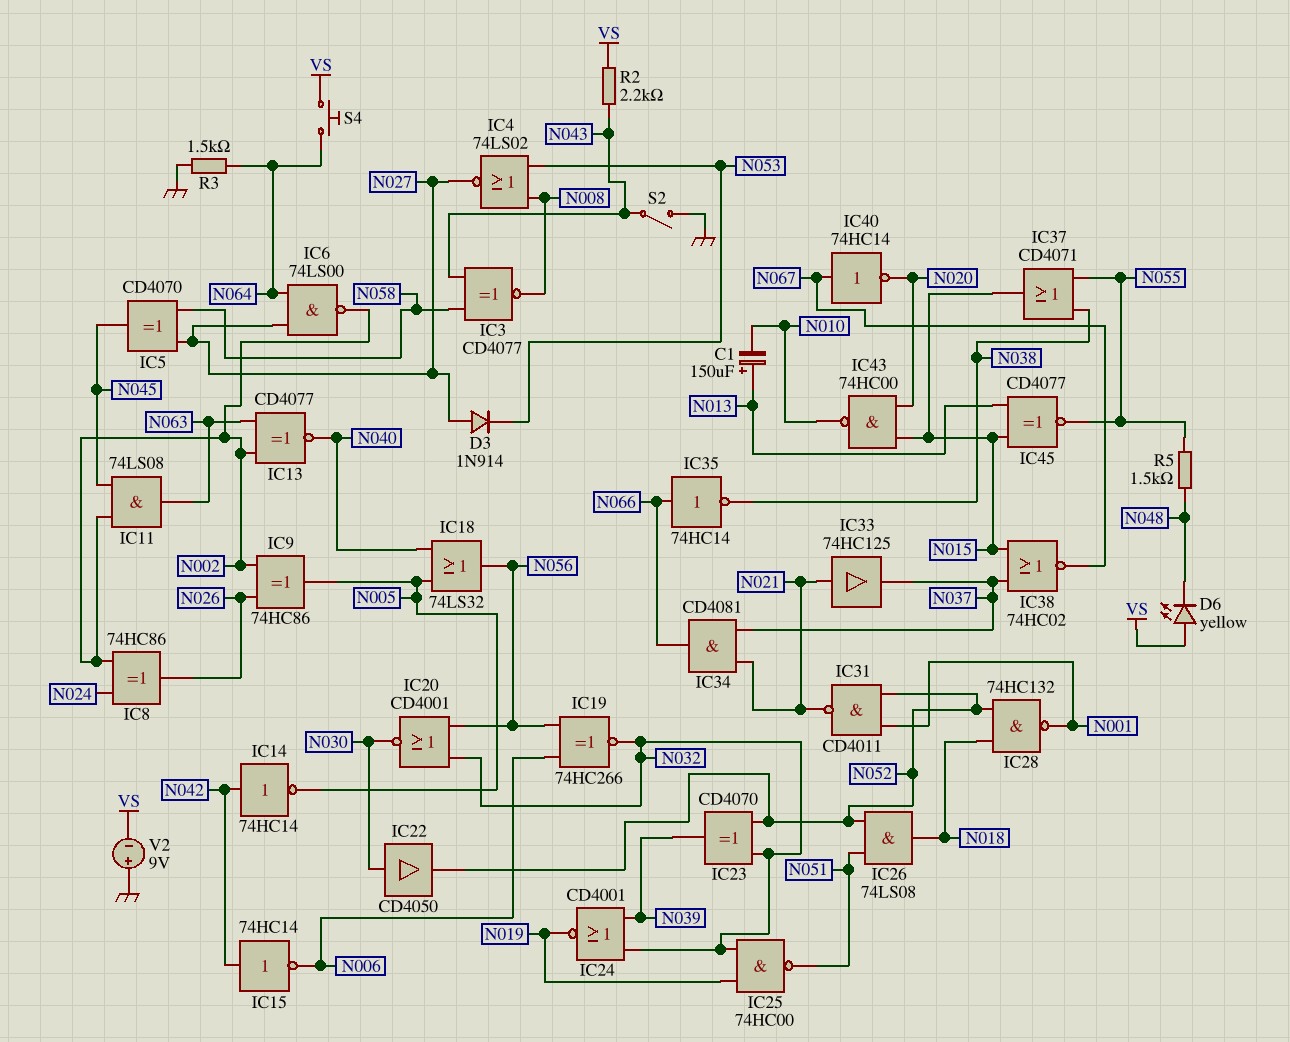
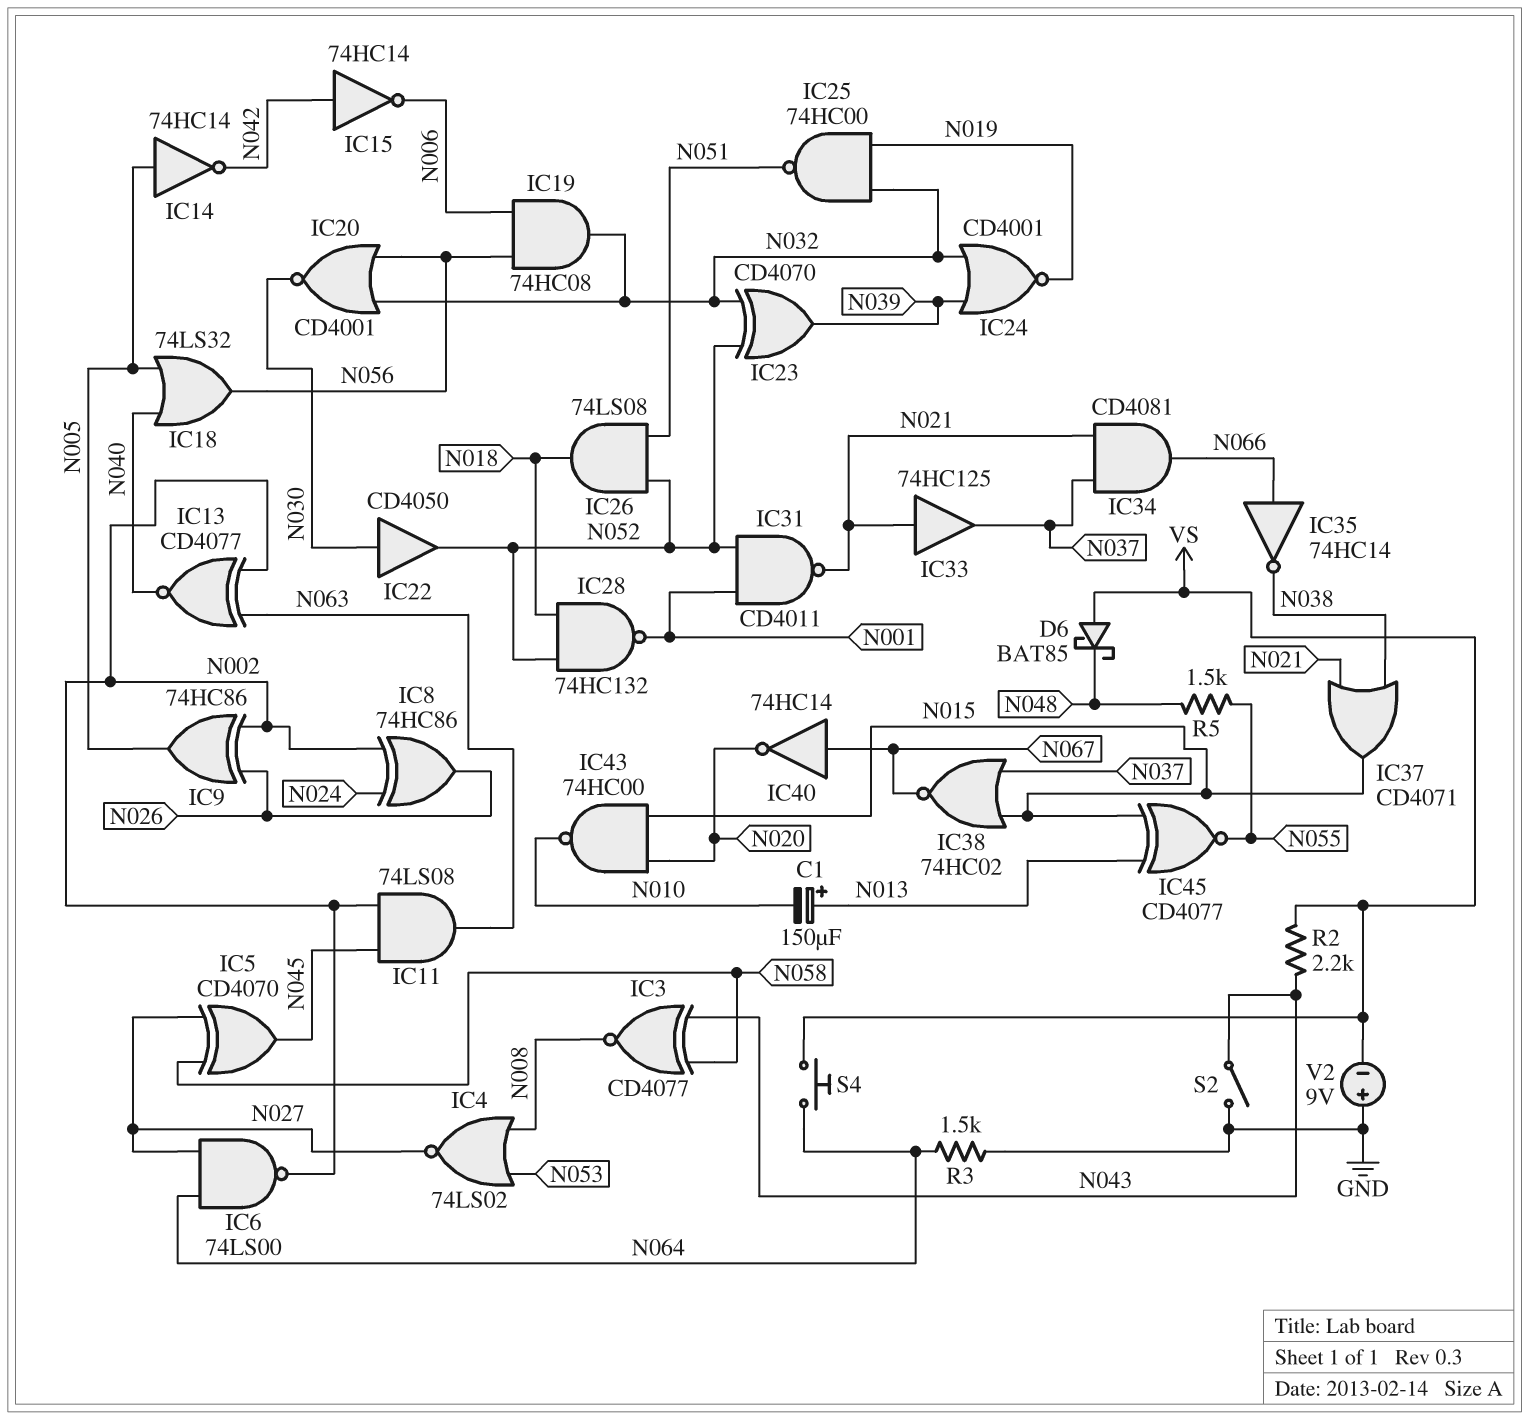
D3: diode 1N914 (A N027, K N053) -> none
D6: LED yellow (A VS, K N048) -> schottky BAT85 (A VS, K N048)
IC14: NOT 74HC14 (in N042, out N005) -> NOT 74HC14 (in N005, out N042)
IC19: XNOR 74HC266 (in N006, in N056, out N032) -> AND 74HC08 (in N006, in N056, out N032)
IC37: OR CD4071 (in N038, in N055, out N015) -> OR CD4071 (in N021, in N038, out N015)

